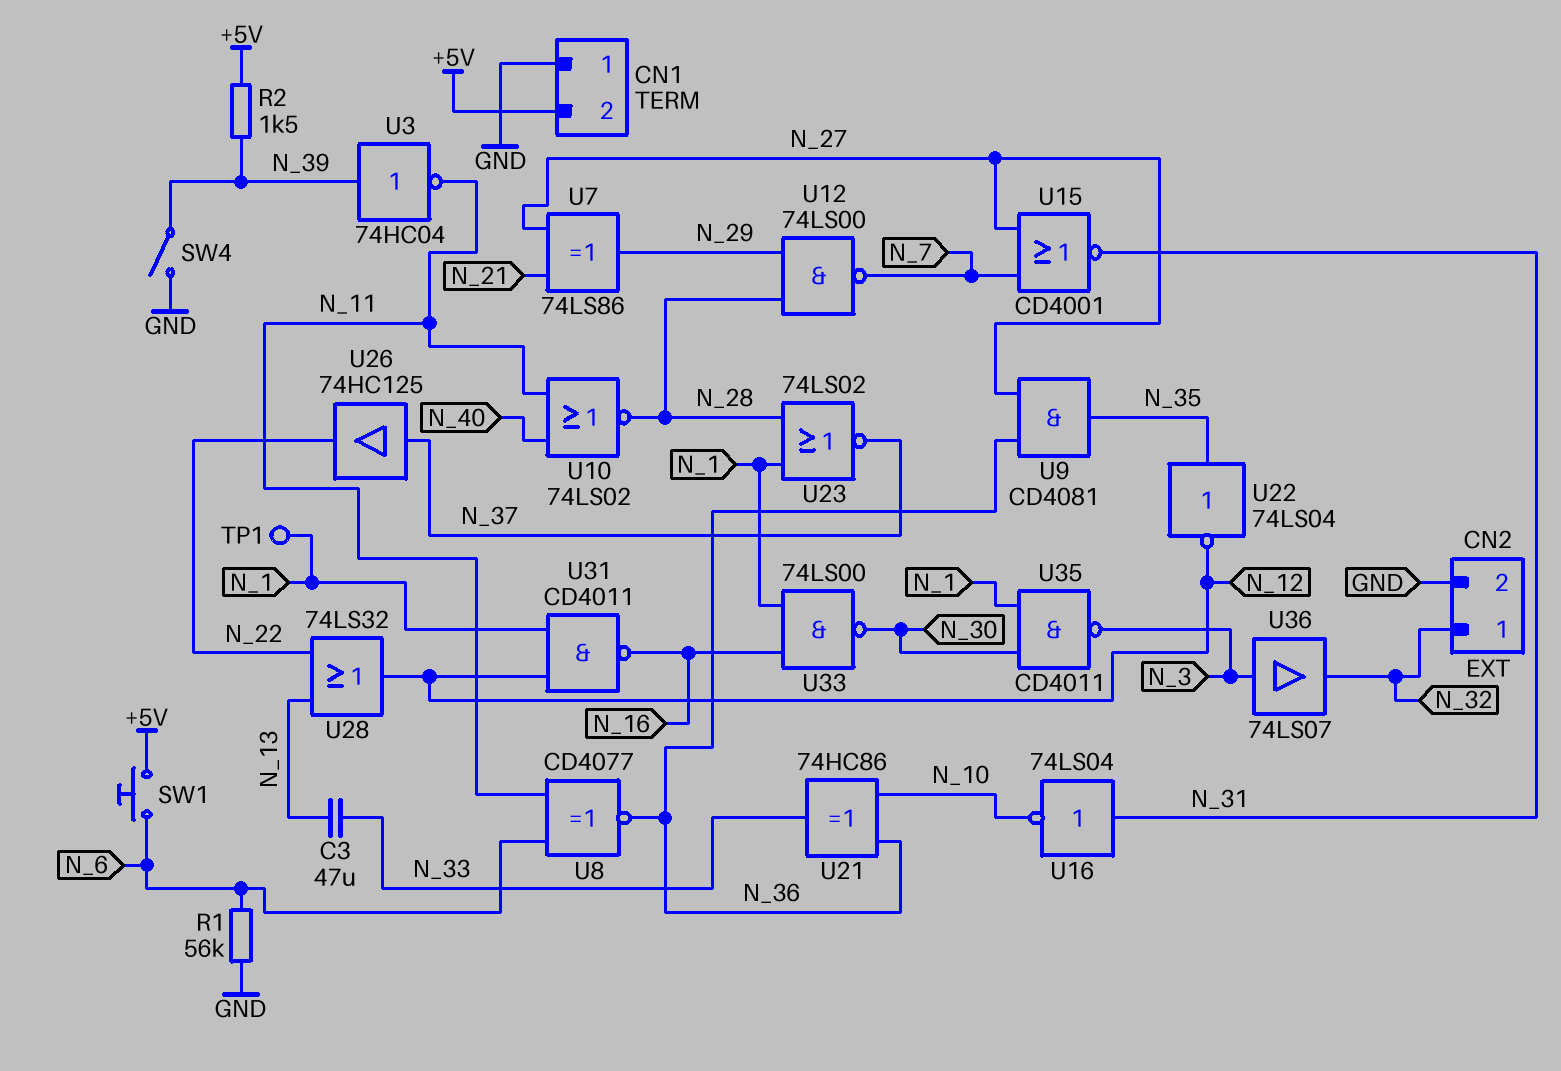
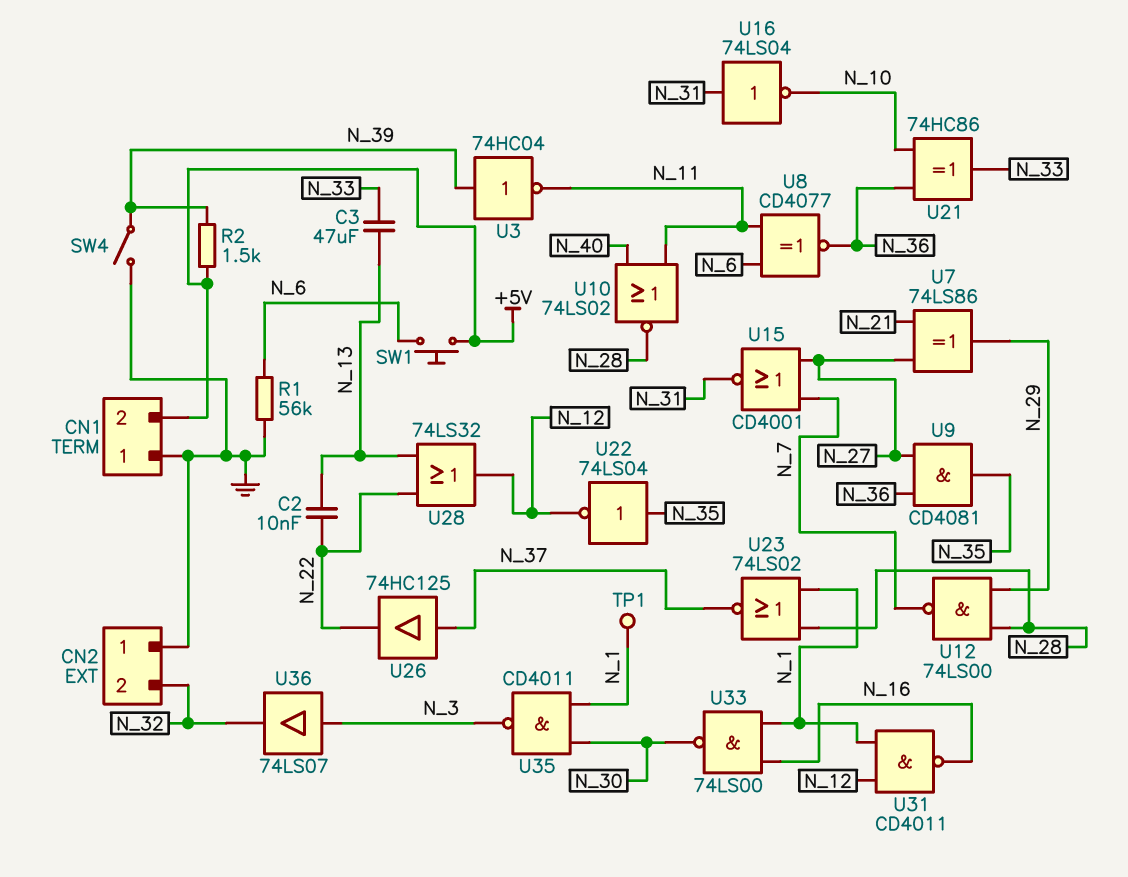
C2: none -> 10nF (N_13, N_22)
CN2 pin 1: N_32 -> GND
CN2 pin 2: GND -> N_32

